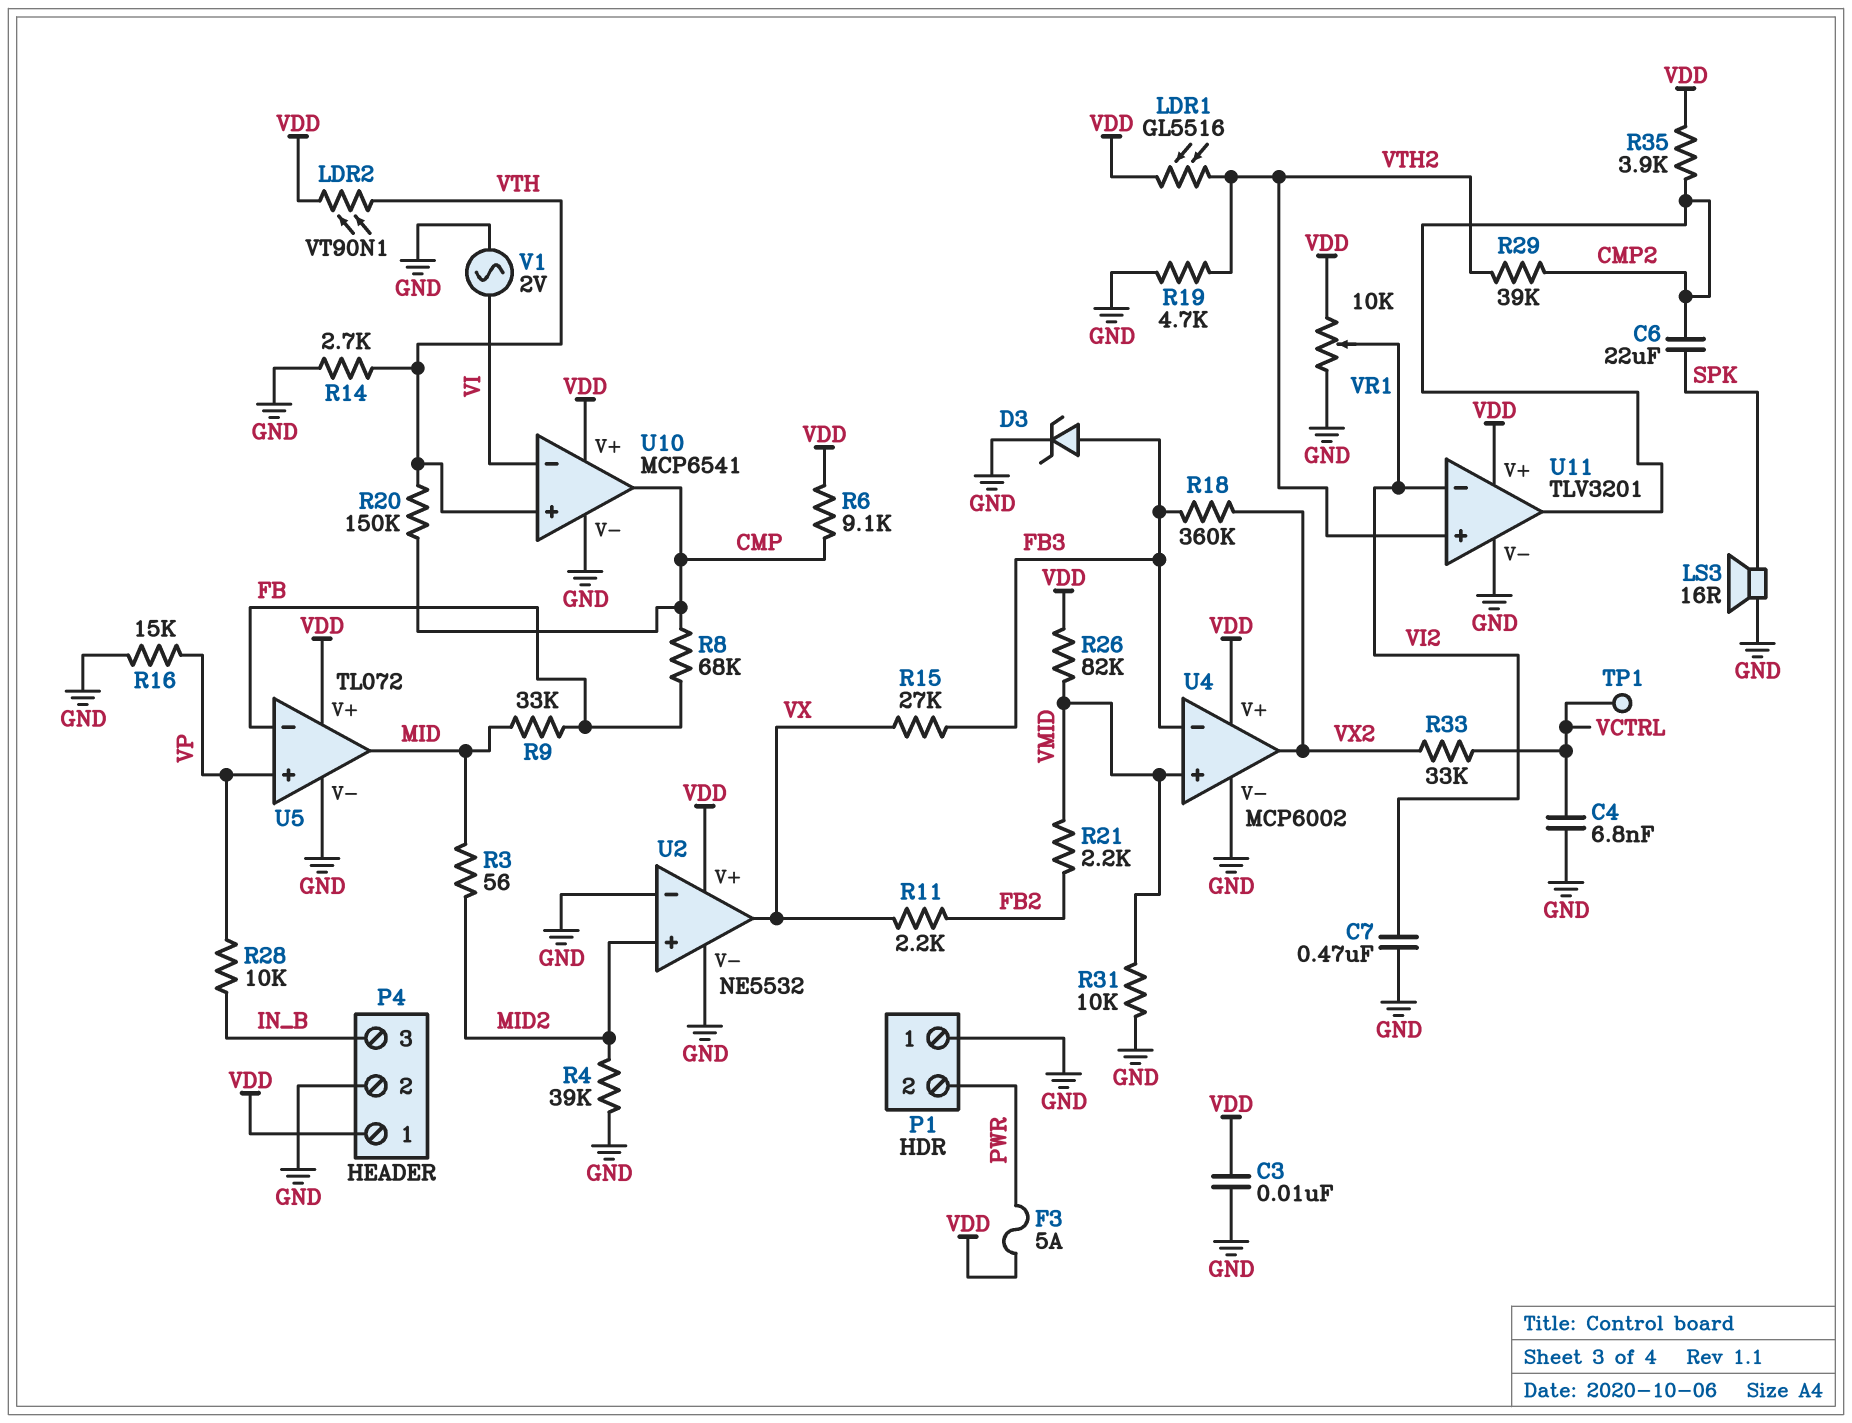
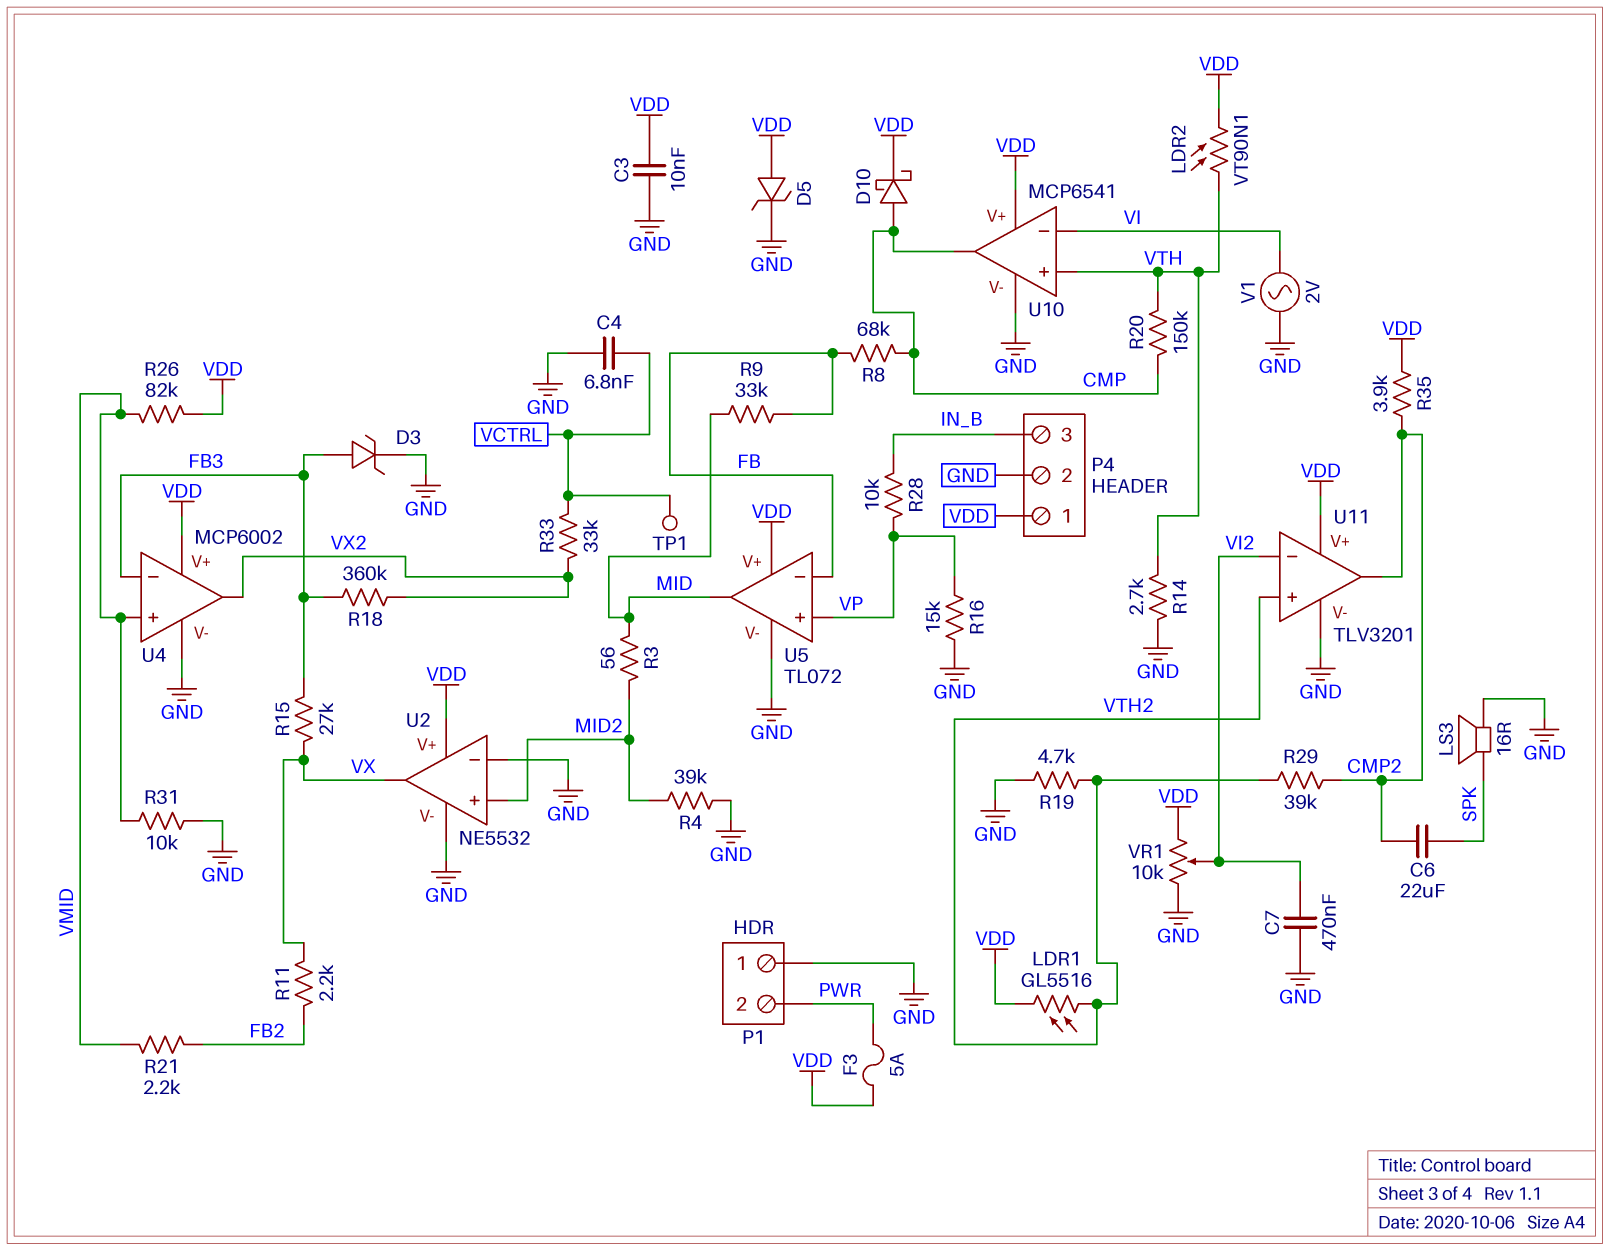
D5: none -> zener (A VDD, K GND)
D10: none -> schottky (A CMP, K VDD)
R6: 9.1k (CMP, VDD) -> none

